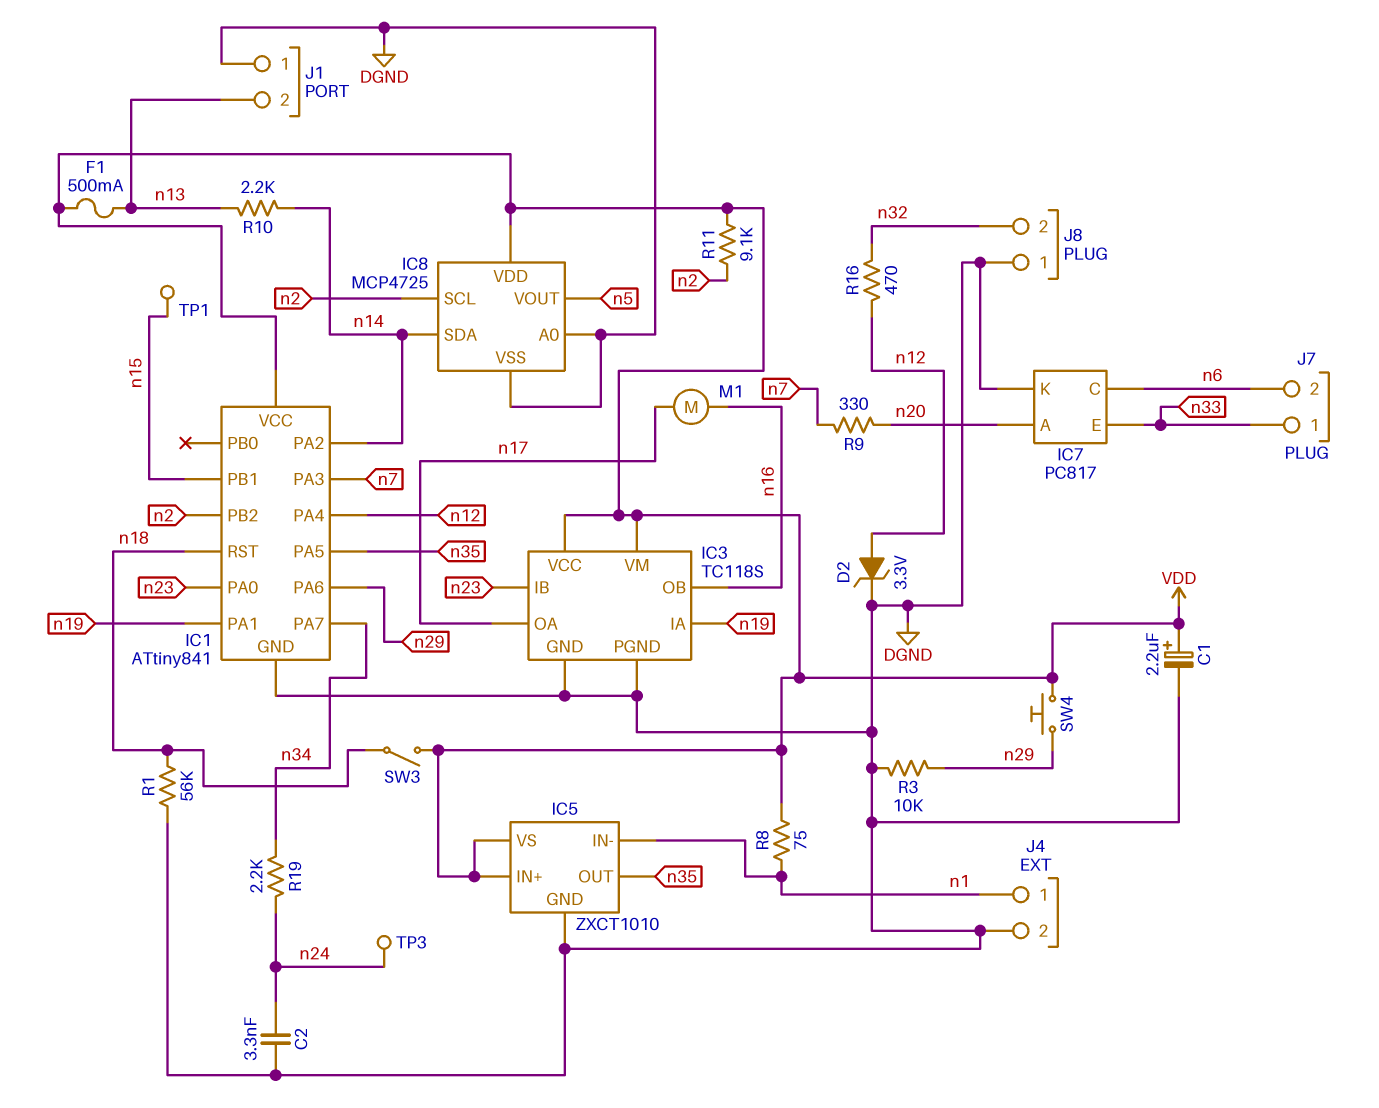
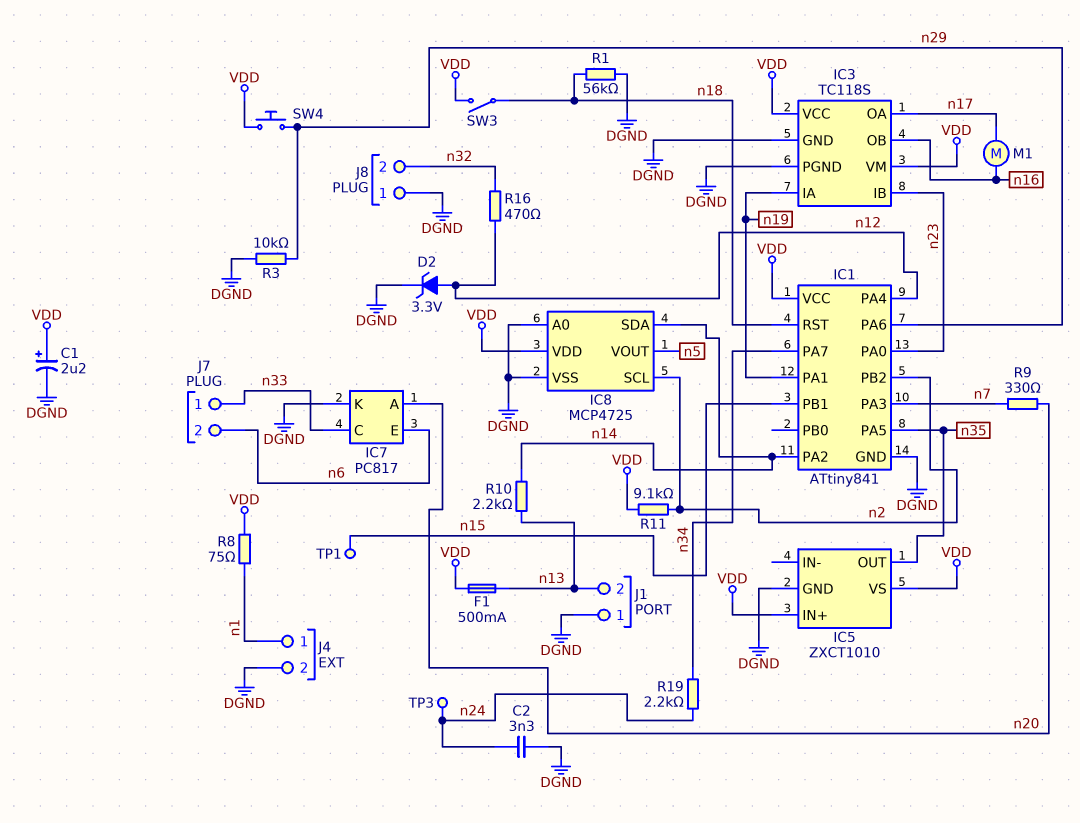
IC5 pin IN-: n1 -> none
IC7 pin C: n6 -> n33
IC7 pin E: n33 -> n6

